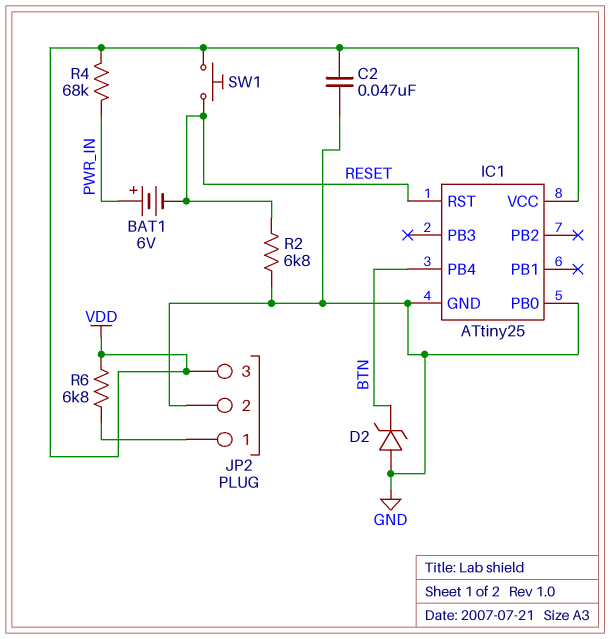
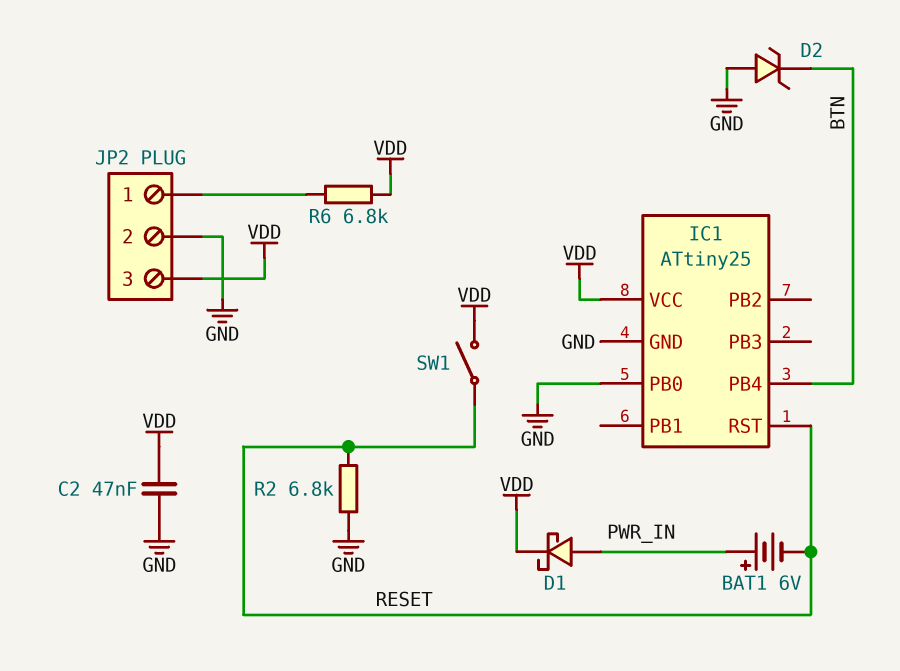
D1: none -> schottky (A PWR_IN, K VDD)
R4: 68k (PWR_IN, VDD) -> none
SW1: button (RESET, VDD) -> switch (RESET, VDD)

